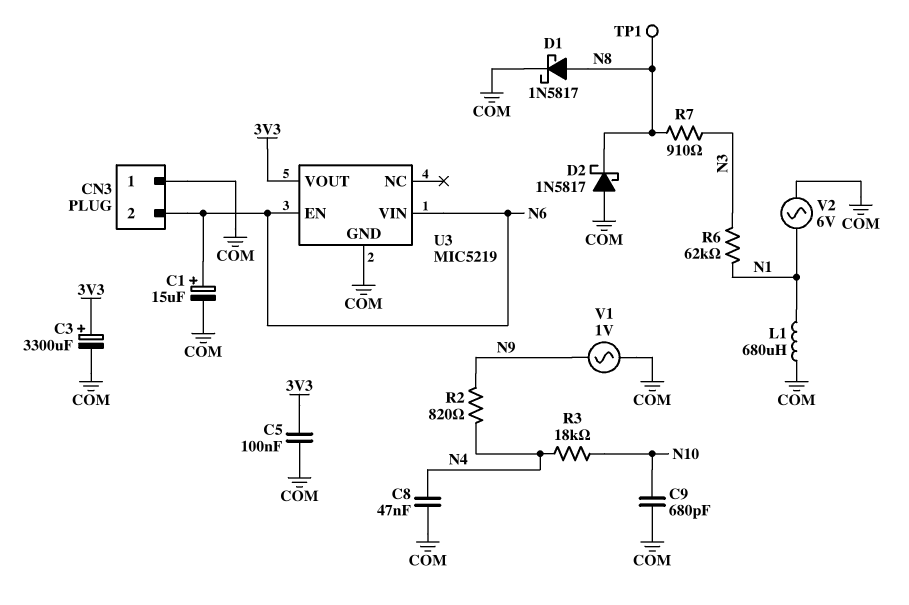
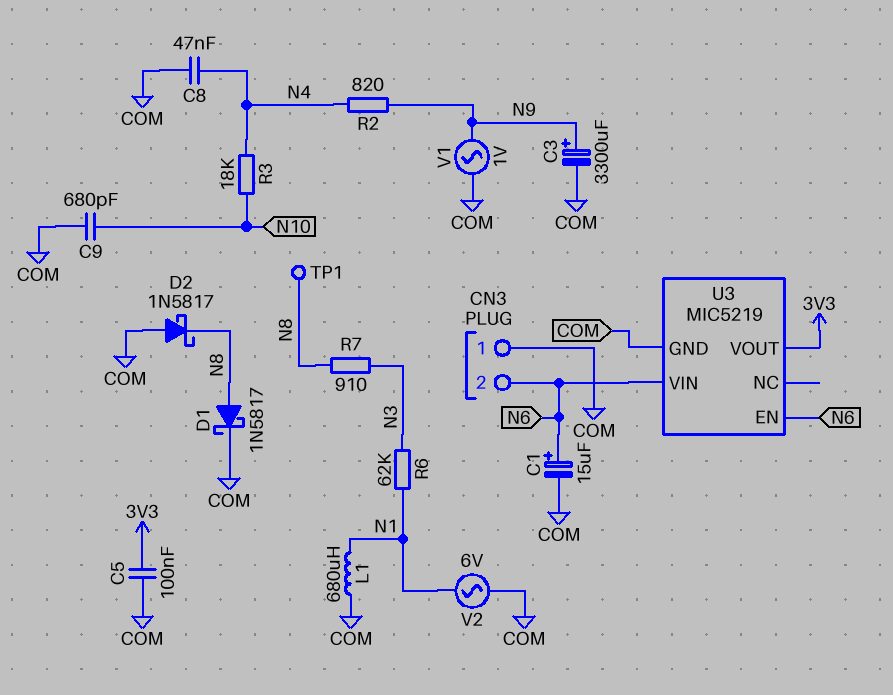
C3: 3300uF (plus 3V3, minus COM) -> 3300uF (plus N9, minus COM)

